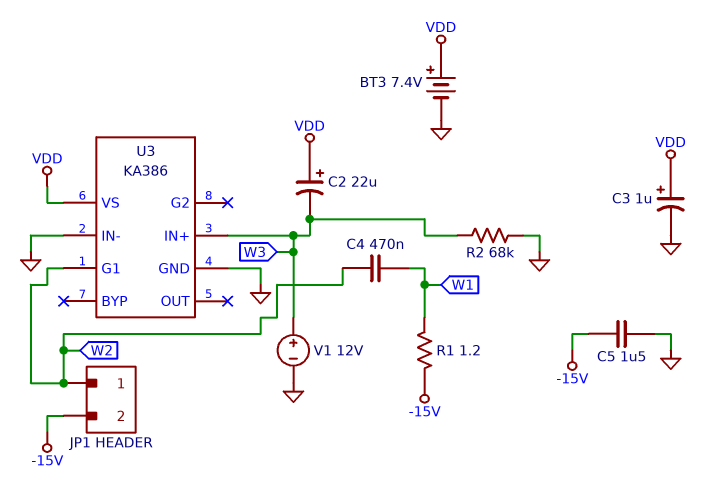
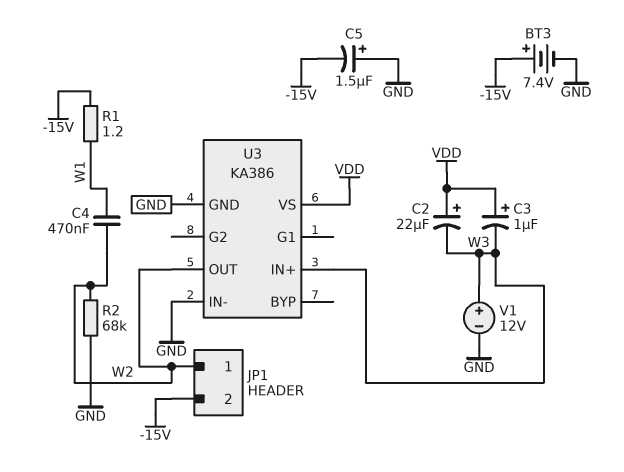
BT3: 7.4V (plus VDD, minus GND) -> 7.4V (plus -15V, minus GND)
C3: 1uF (plus VDD, minus GND) -> 1uF (plus VDD, minus W3)
C5: 1.5uF (-15V, GND) -> 1.5uF (plus GND, minus -15V)
R2: 68k (GND, W3) -> 68k (GND, W2)
U3 pin G1: W2 -> none
U3 pin OUT: none -> W2

